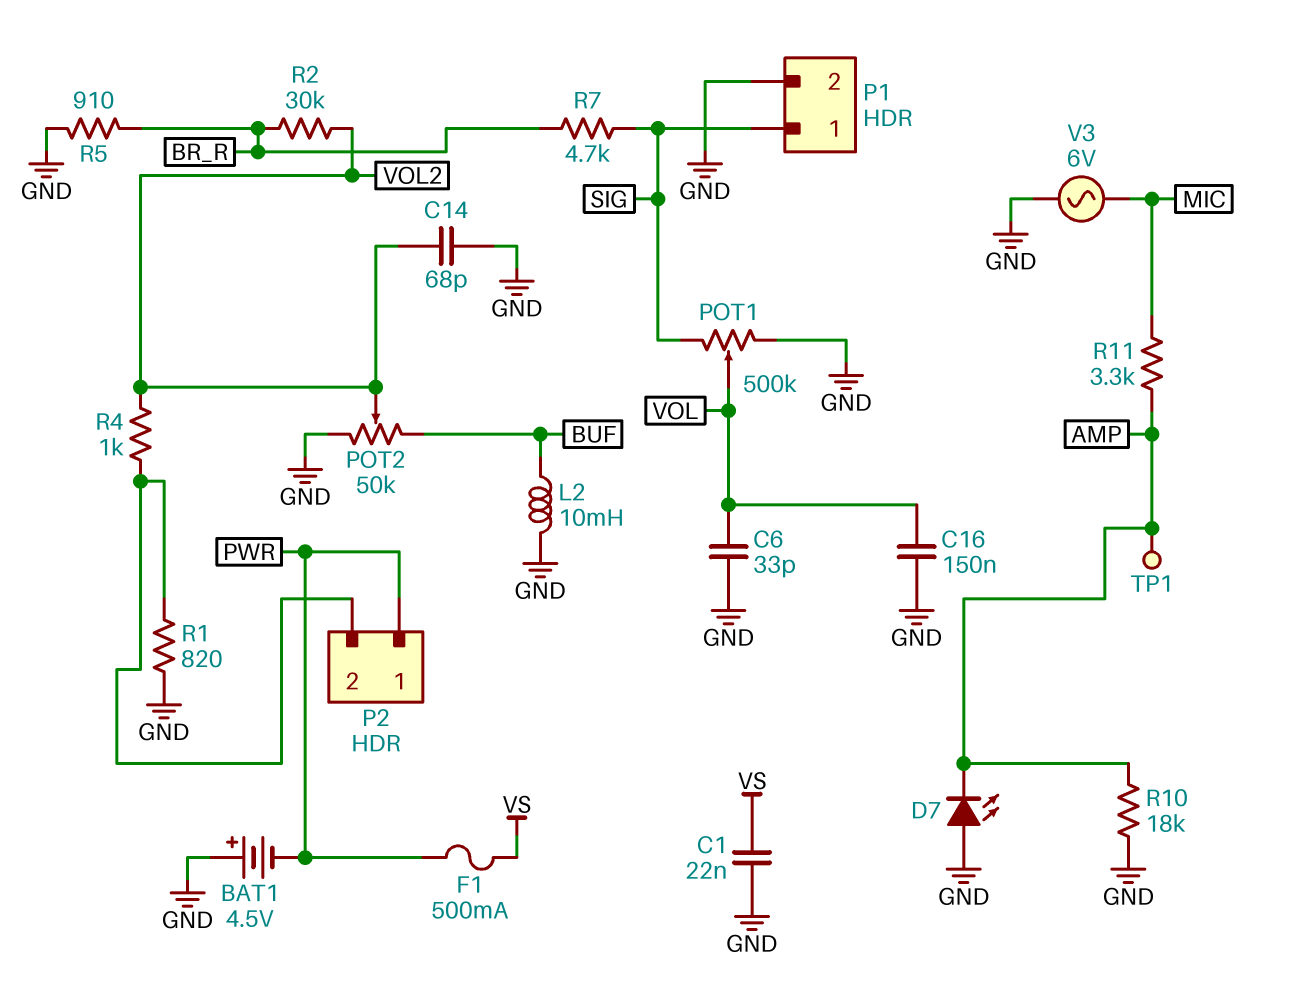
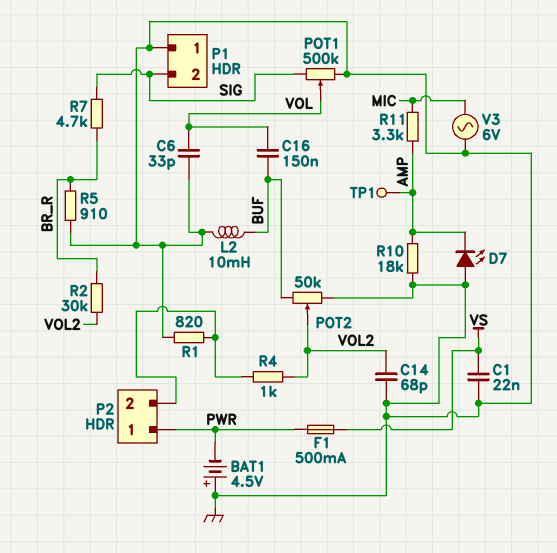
C16: 150nF (GND, VOL) -> 150nF (BUF, VOL)
P1 pin 1: SIG -> GND
P1 pin 2: GND -> SIG

